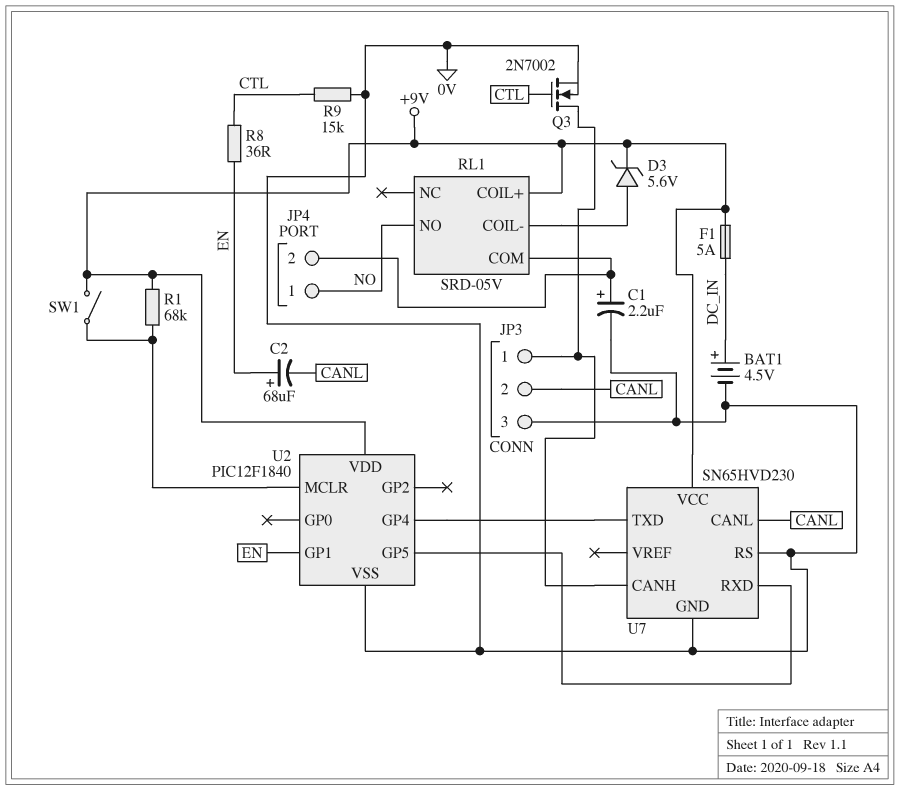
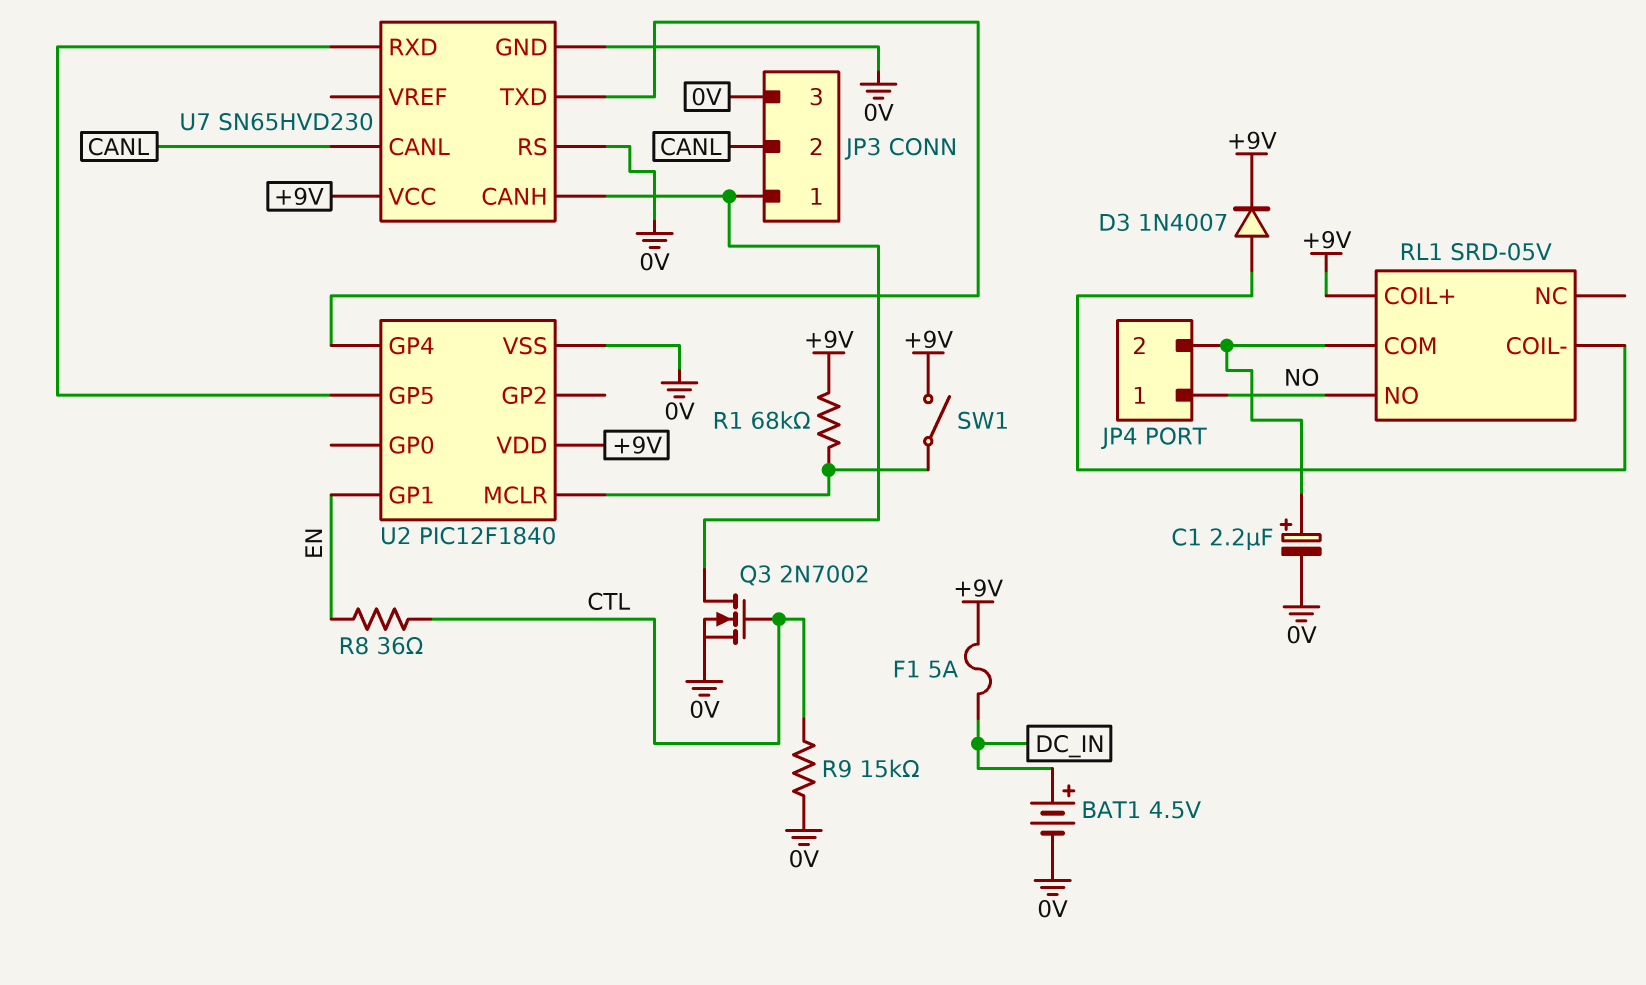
C2: 68uF (plus EN, minus CANL) -> none
D3: zener 5.6V (A RL1/COIL-, K +9V) -> diode 1N4007 (A RL1/COIL-, K +9V)

